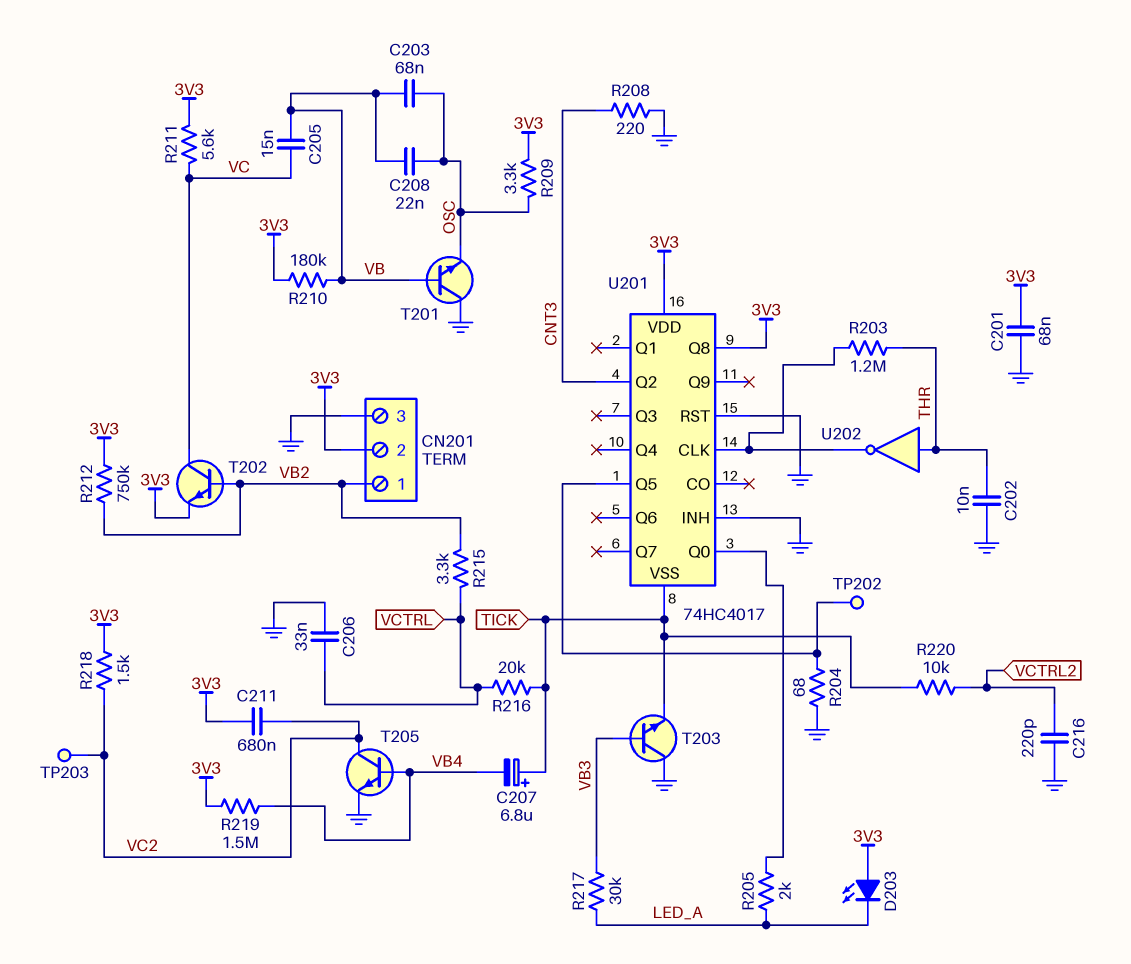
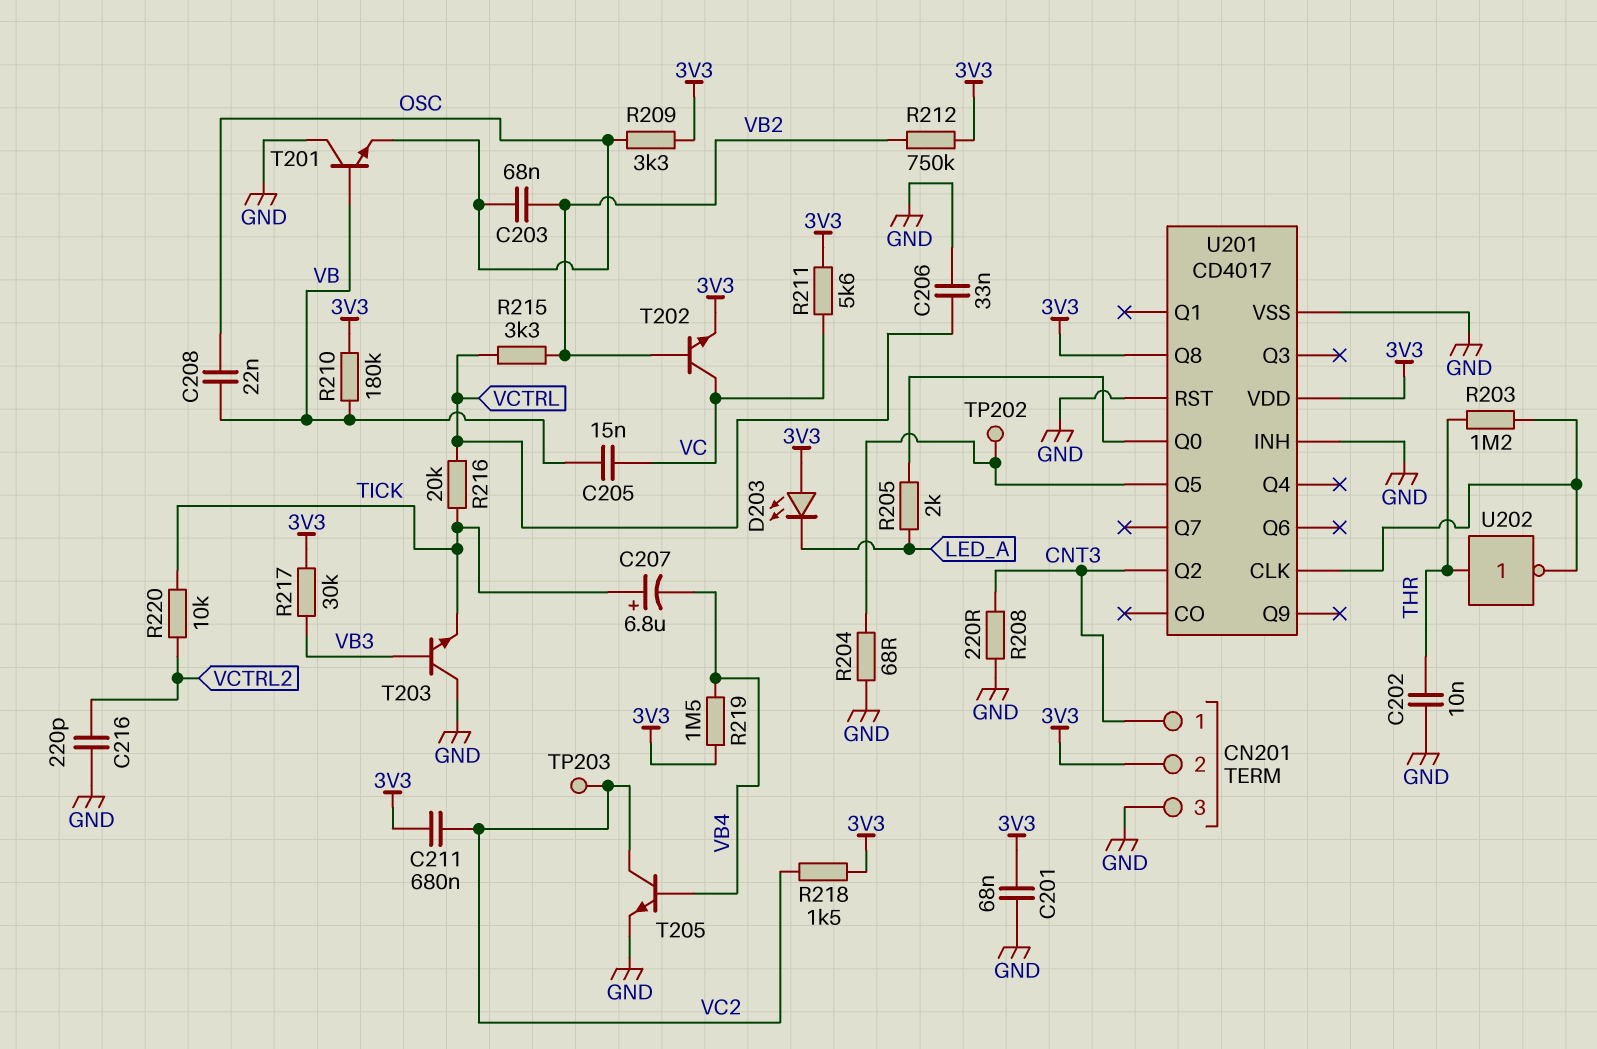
C203: 68nF (OSC, VB) -> 68nF (OSC, VB2)
CN201 pin 1: VB2 -> CNT3
R217: 30k (LED_A, VB3) -> 30k (3V3, VB3)
U201: 74HC4017 -> CD4017
U201 pin VSS: TICK -> GND

